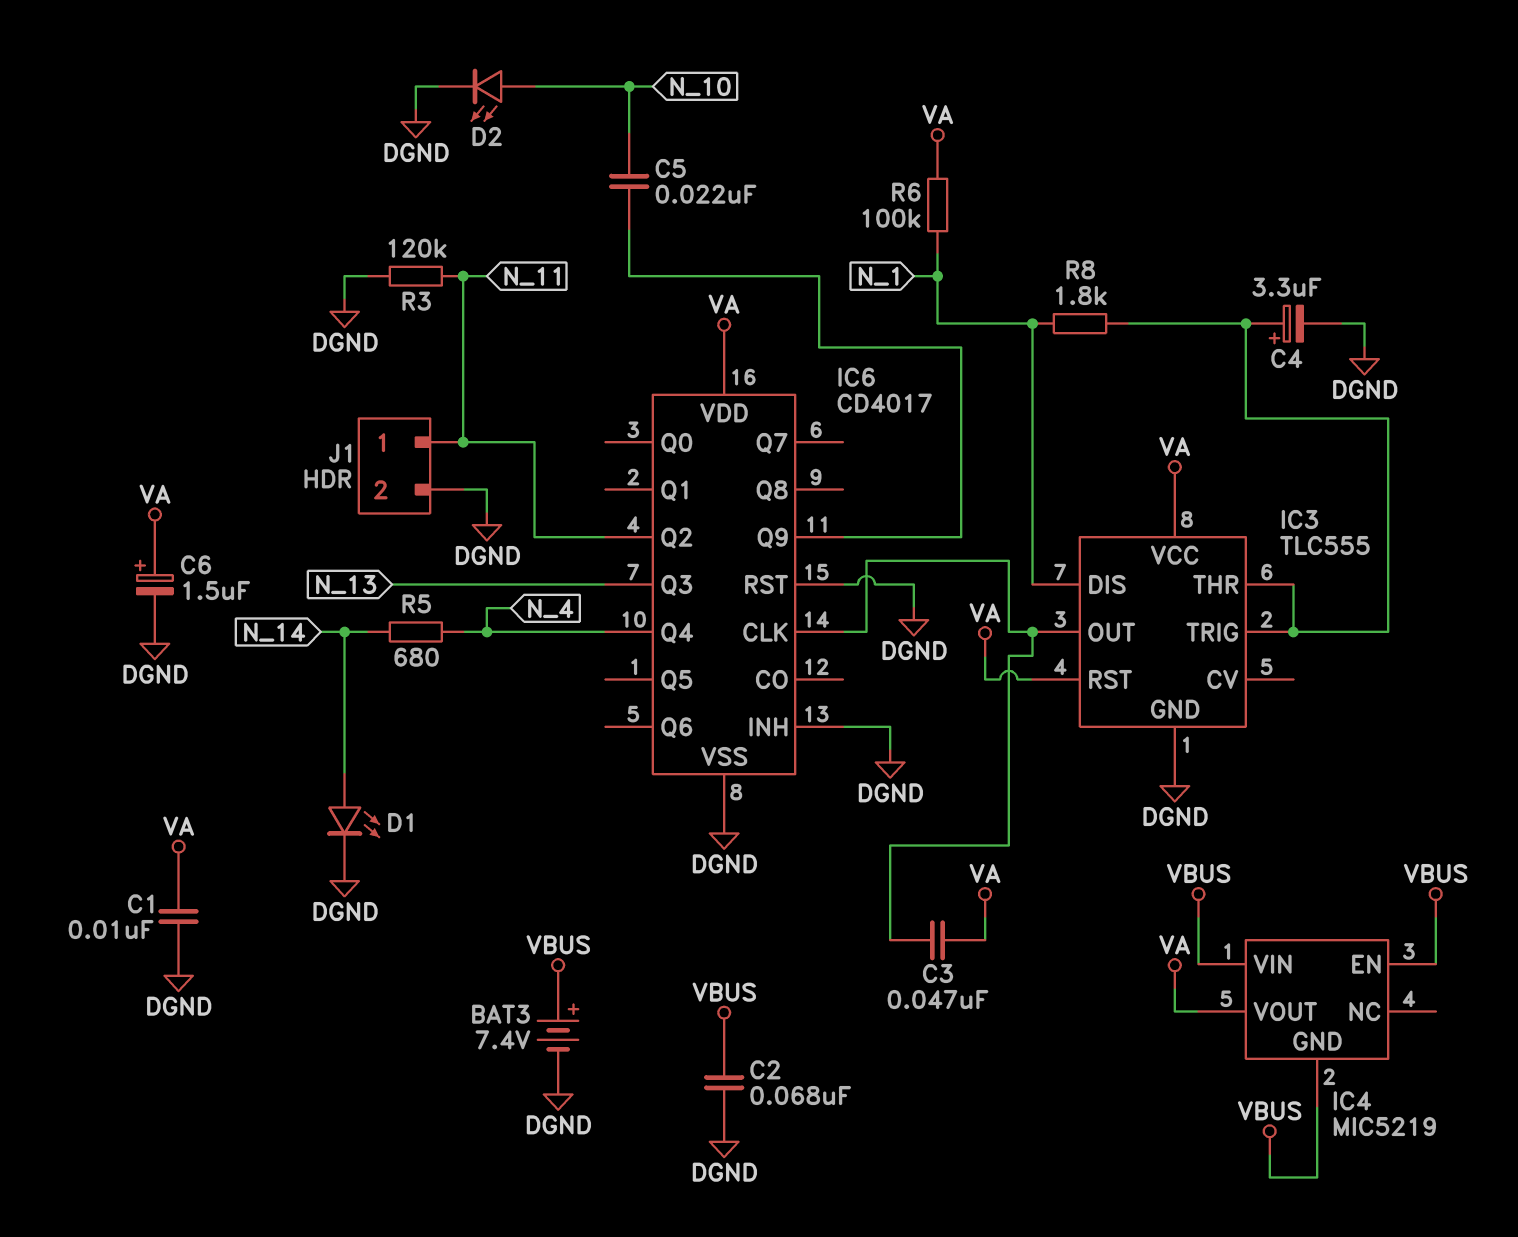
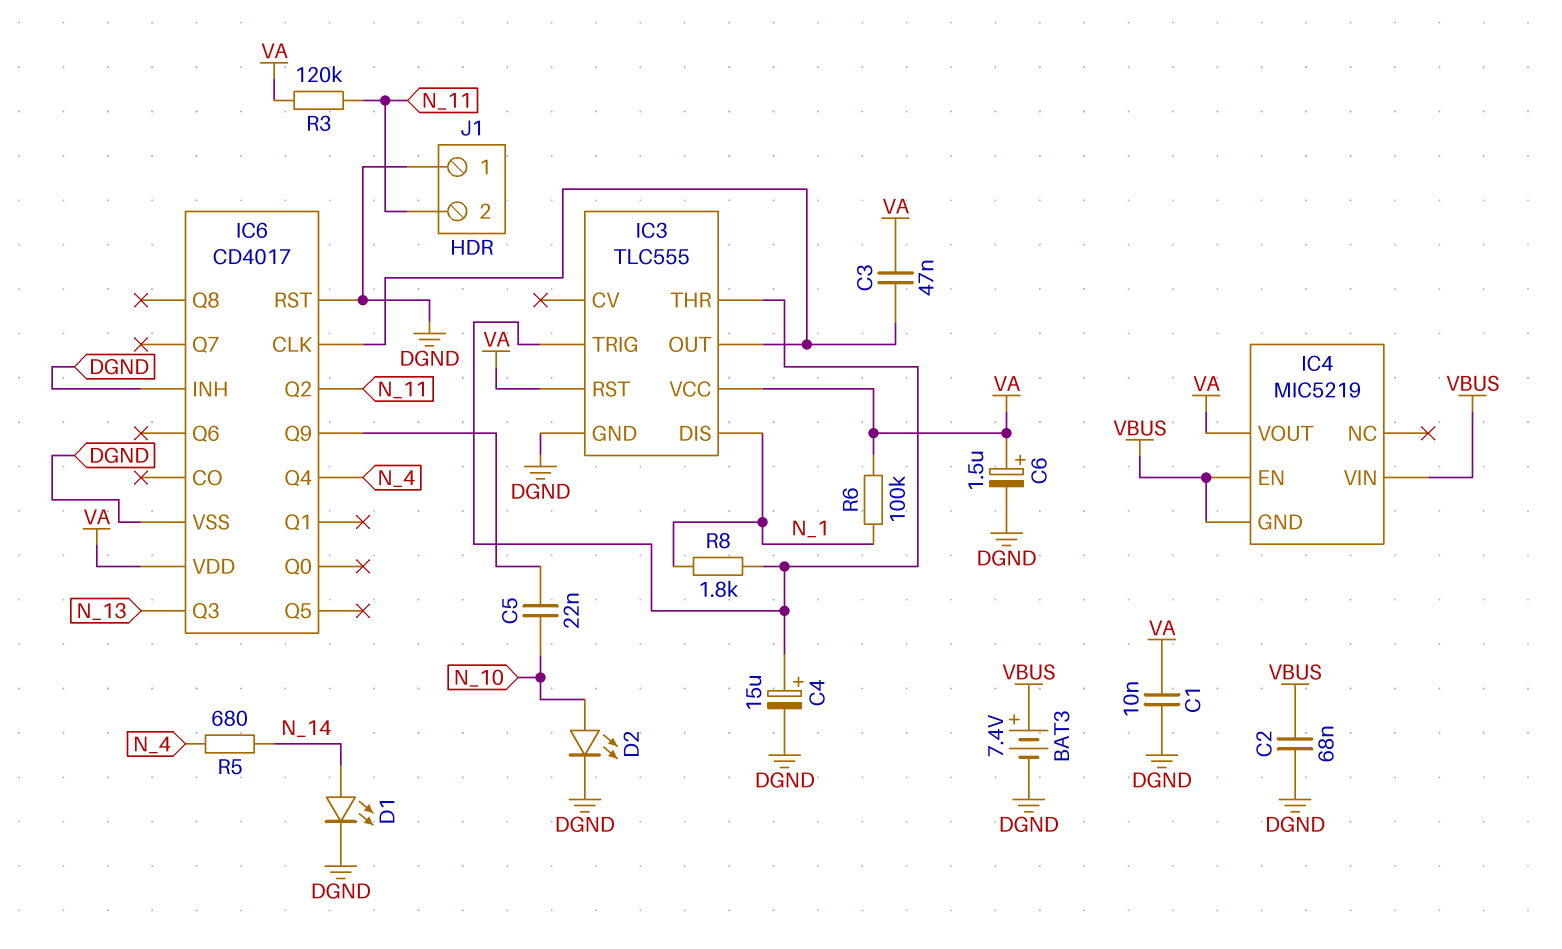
C4: 3.3uF (plus IC3/THR, minus DGND) -> 15uF (plus IC3/THR, minus DGND)
J1 pin 1: N_11 -> DGND
J1 pin 2: DGND -> N_11
R3: 120k (DGND, N_11) -> 120k (N_11, VA)

